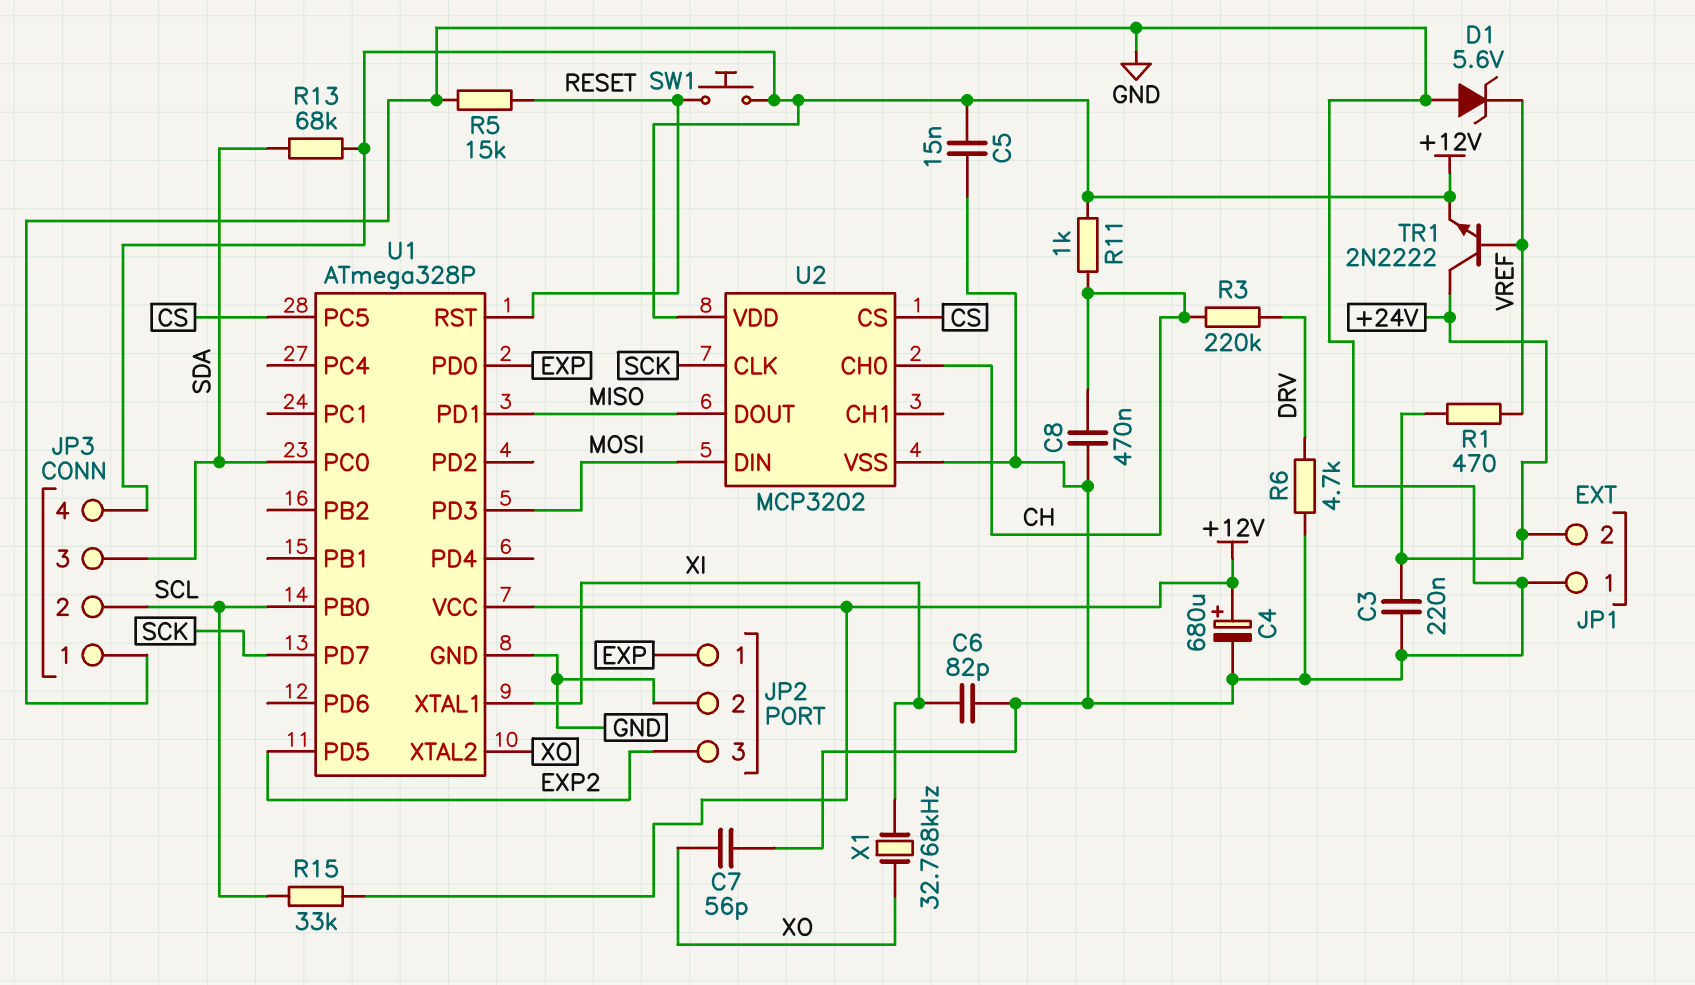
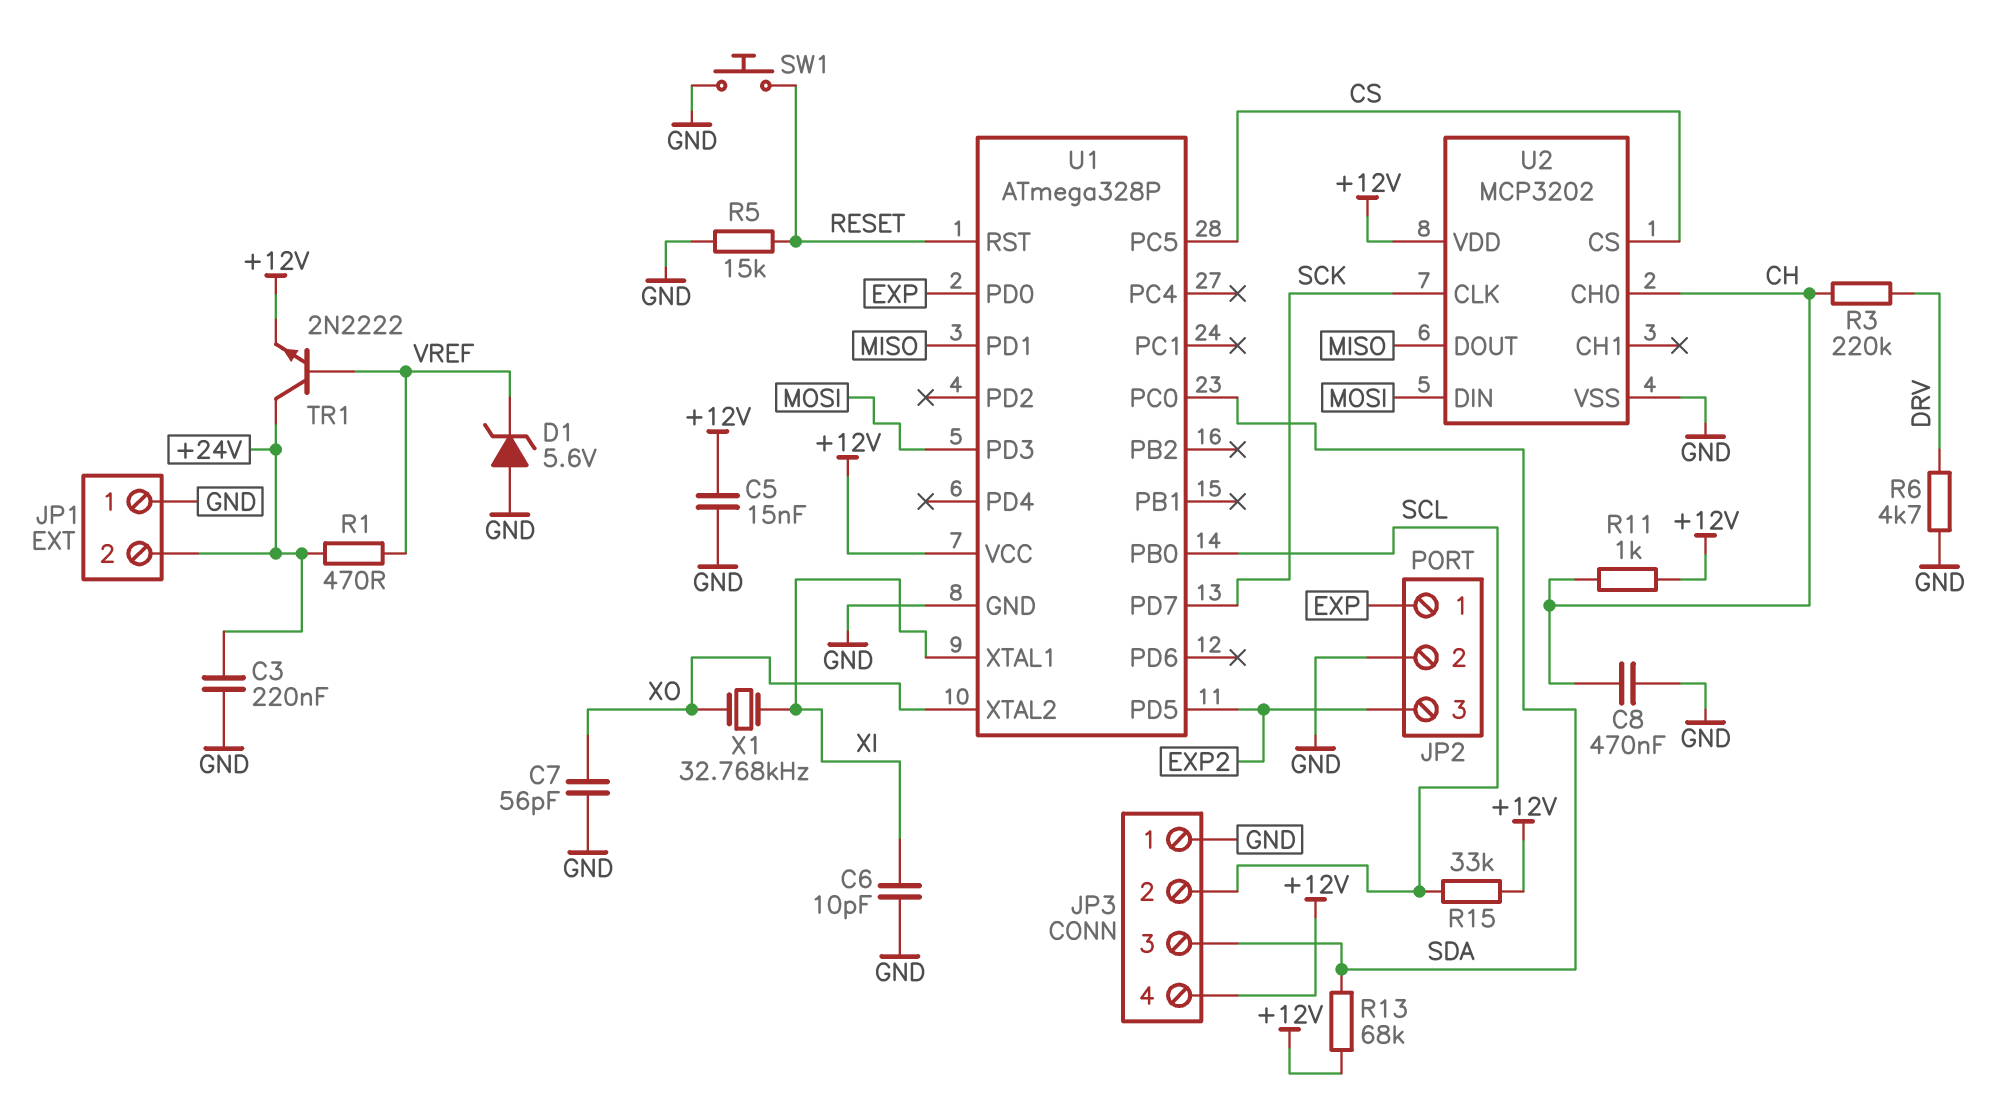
C4: 680uF (plus +12V, minus GND) -> none
C6: 82pF (GND, XI) -> 10pF (GND, XI)
SW1: button (+12V, RESET) -> button (GND, RESET)

